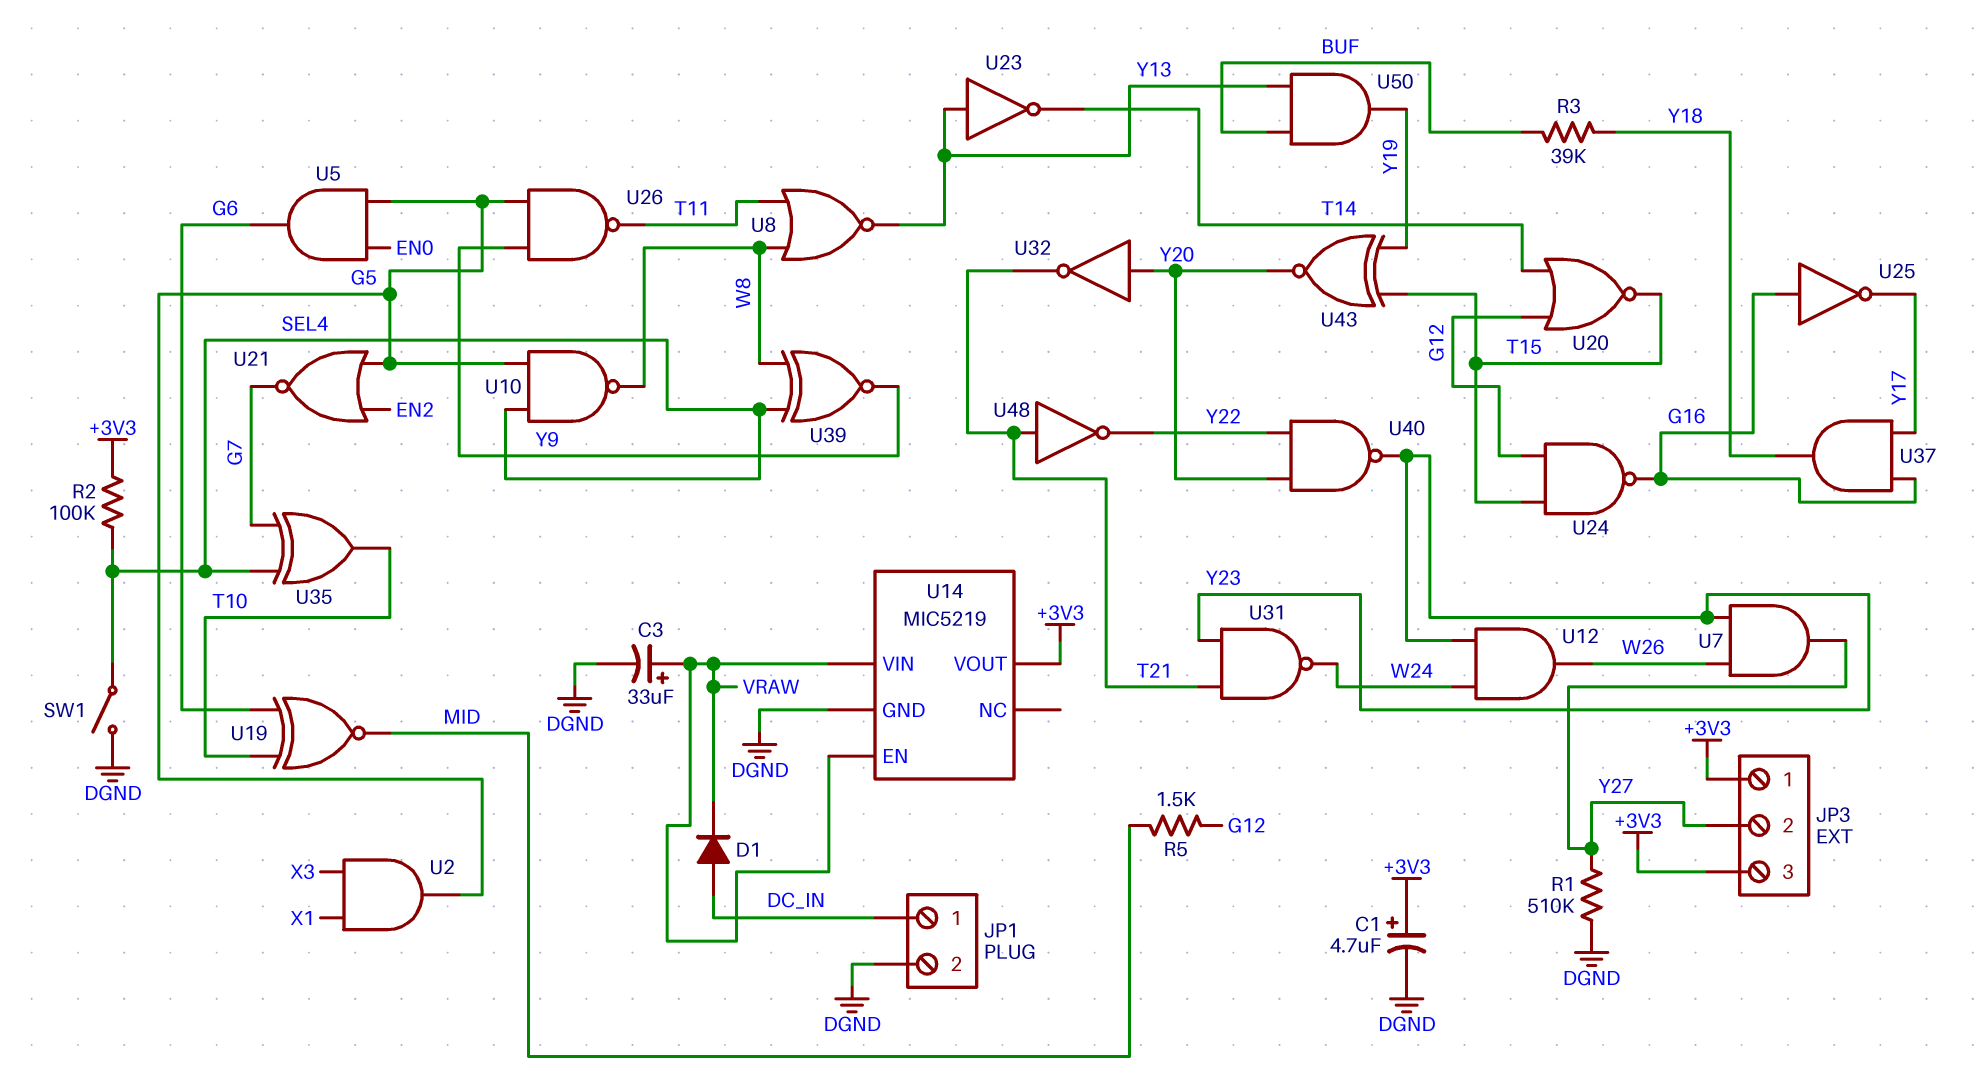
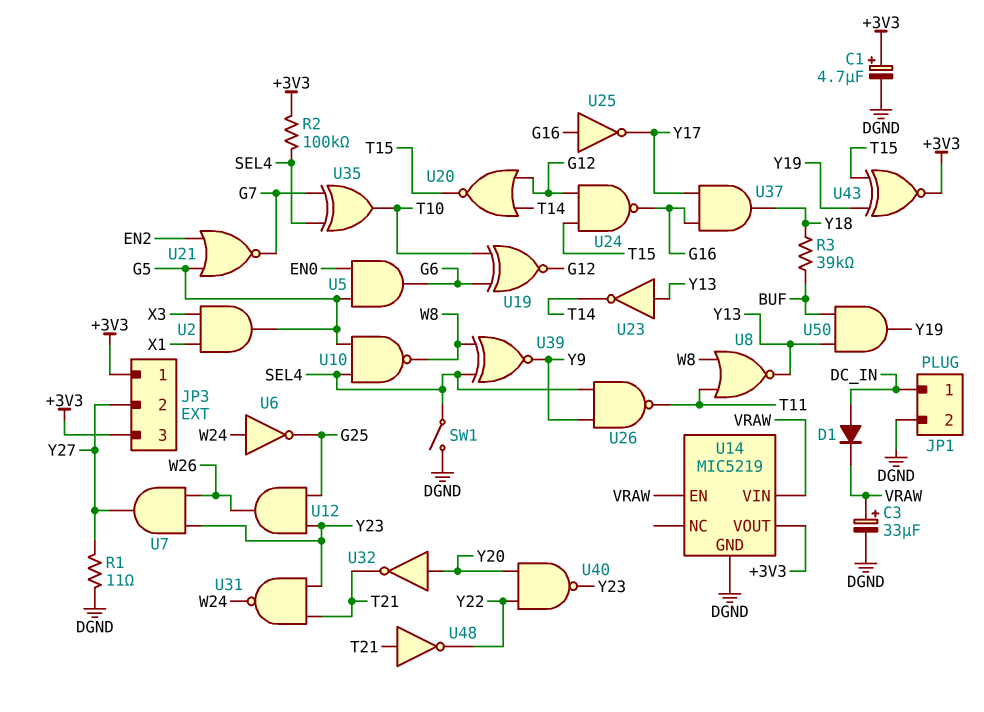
R1: 510k (DGND, Y27) -> 11 (DGND, Y27)
R5: 1.5k (G12, MID) -> none
U6: none -> NOT (in W24, out G25)
U12: AND (in W24, in Y23, out W26) -> AND (in G25, in Y23, out W26)
U19: XNOR (in G6, in T10, out MID) -> XNOR (in G6, in T10, out G12)
U26: NAND (in G5, in Y9, out T11) -> NAND (in SEL4, in Y9, out T11)
U43: XNOR (in T15, in Y19, out Y20) -> XNOR (in T15, in Y19, out +3V3)

